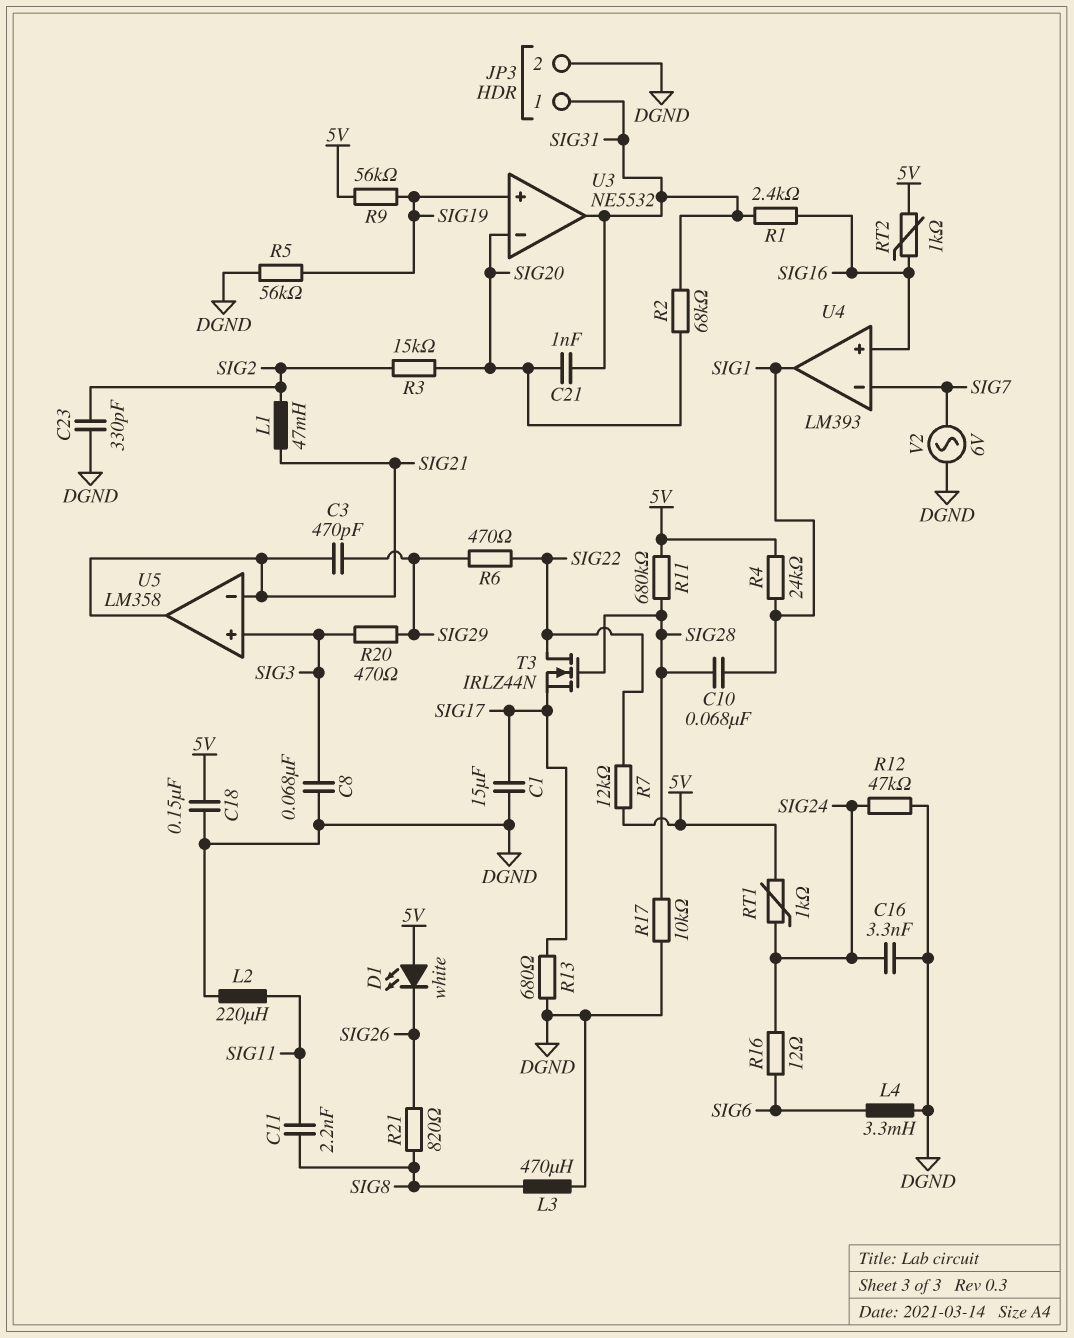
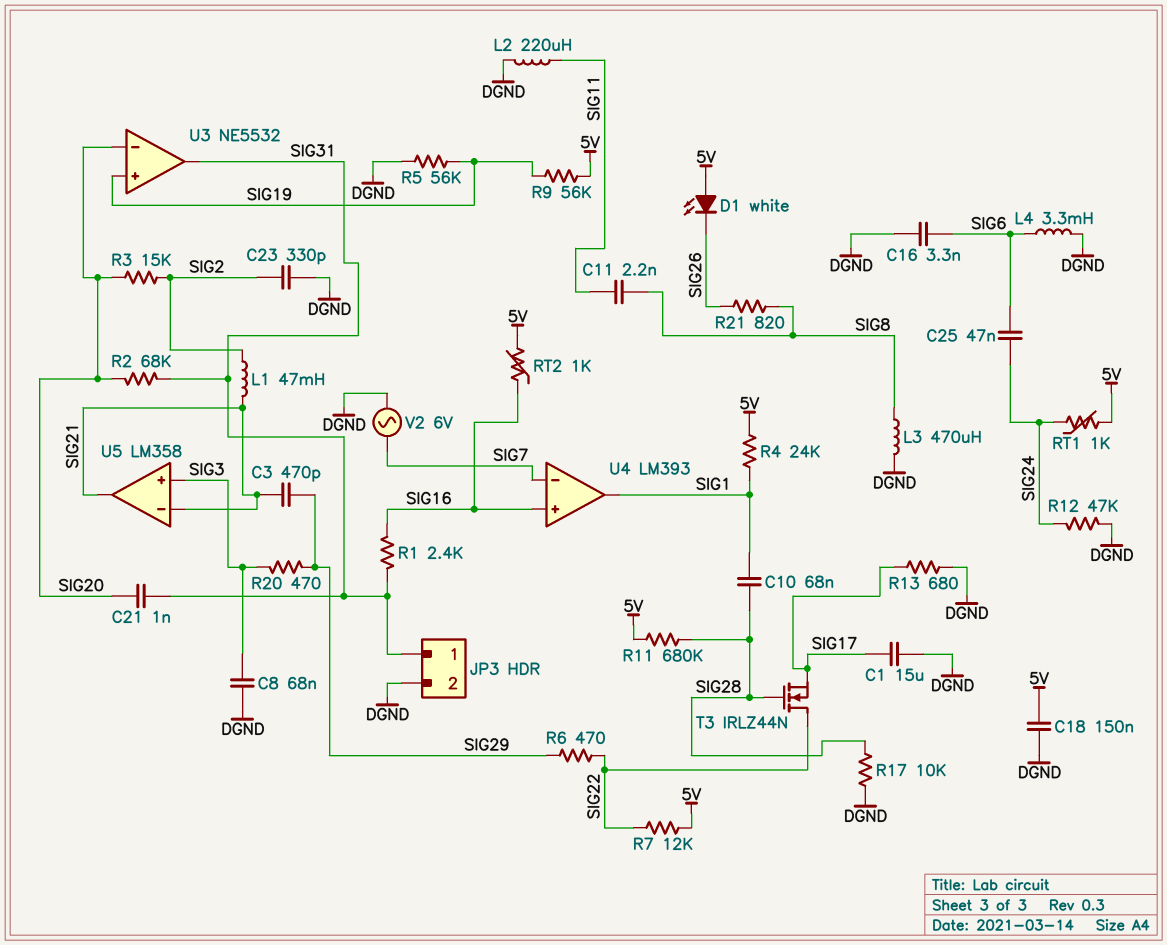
C16: 3.3nF (DGND, SIG24) -> 3.3nF (DGND, SIG6)
C25: none -> 47nF (SIG6, SIG24)
R16: 12 (SIG6, SIG24) -> none

